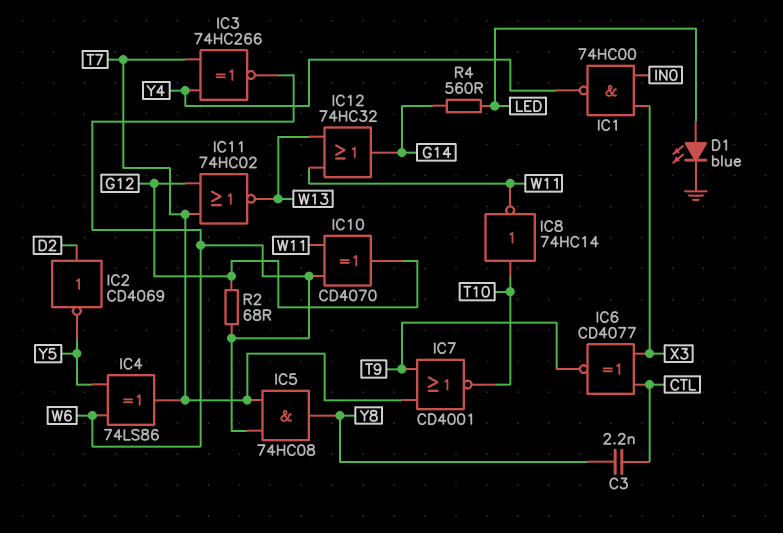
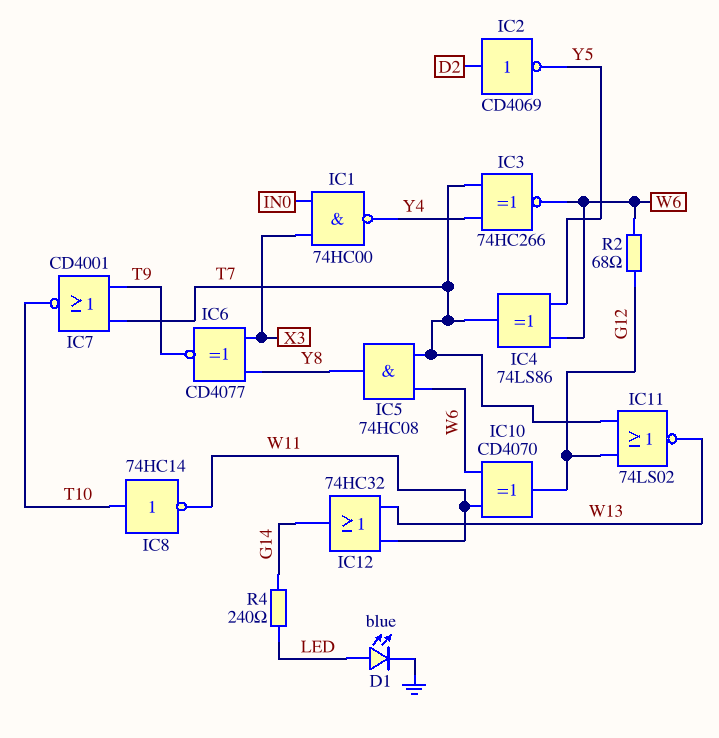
C3: 2.2nF (CTL, Y8) -> none
IC6: XNOR CD4077 (in CTL, in X3, out T9) -> XNOR CD4077 (in X3, in Y8, out T9)
IC11: NOR 74HC02 (in G12, in T7, out W13) -> NOR 74LS02 (in G12, in T7, out W13)
R4: 560 (G14, LED) -> 240 (G14, LED)

